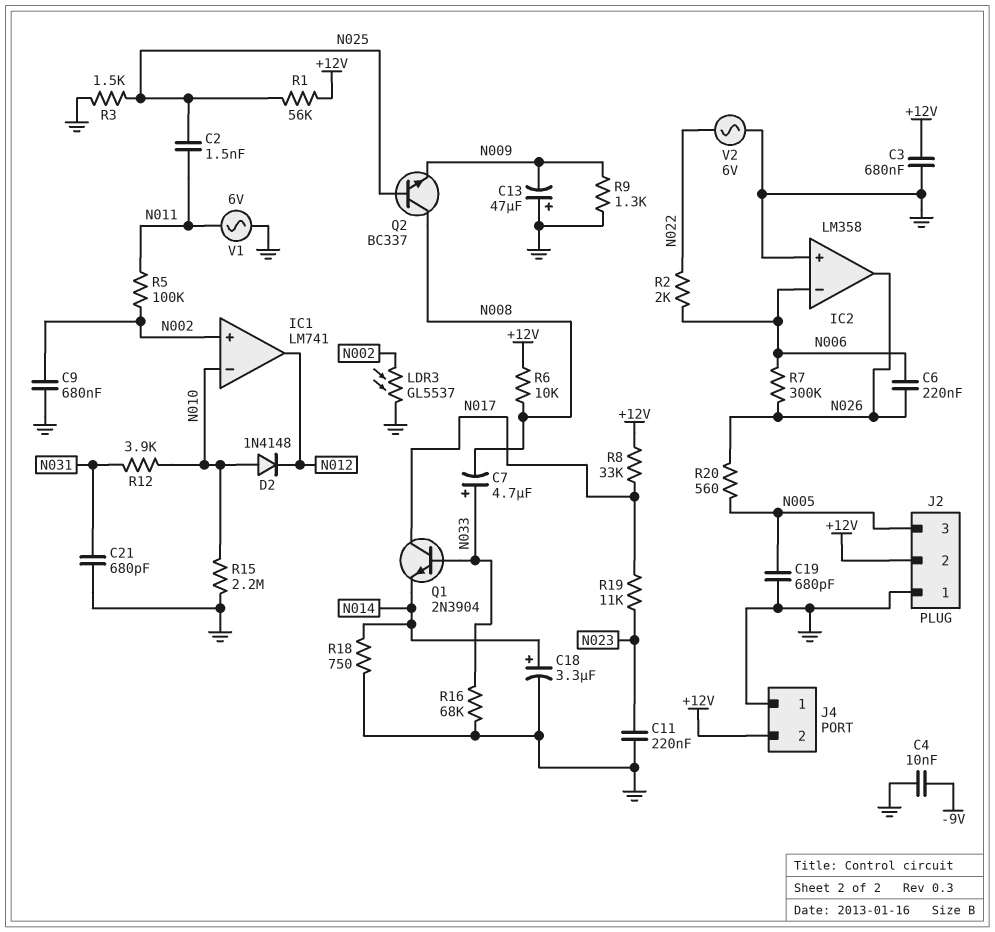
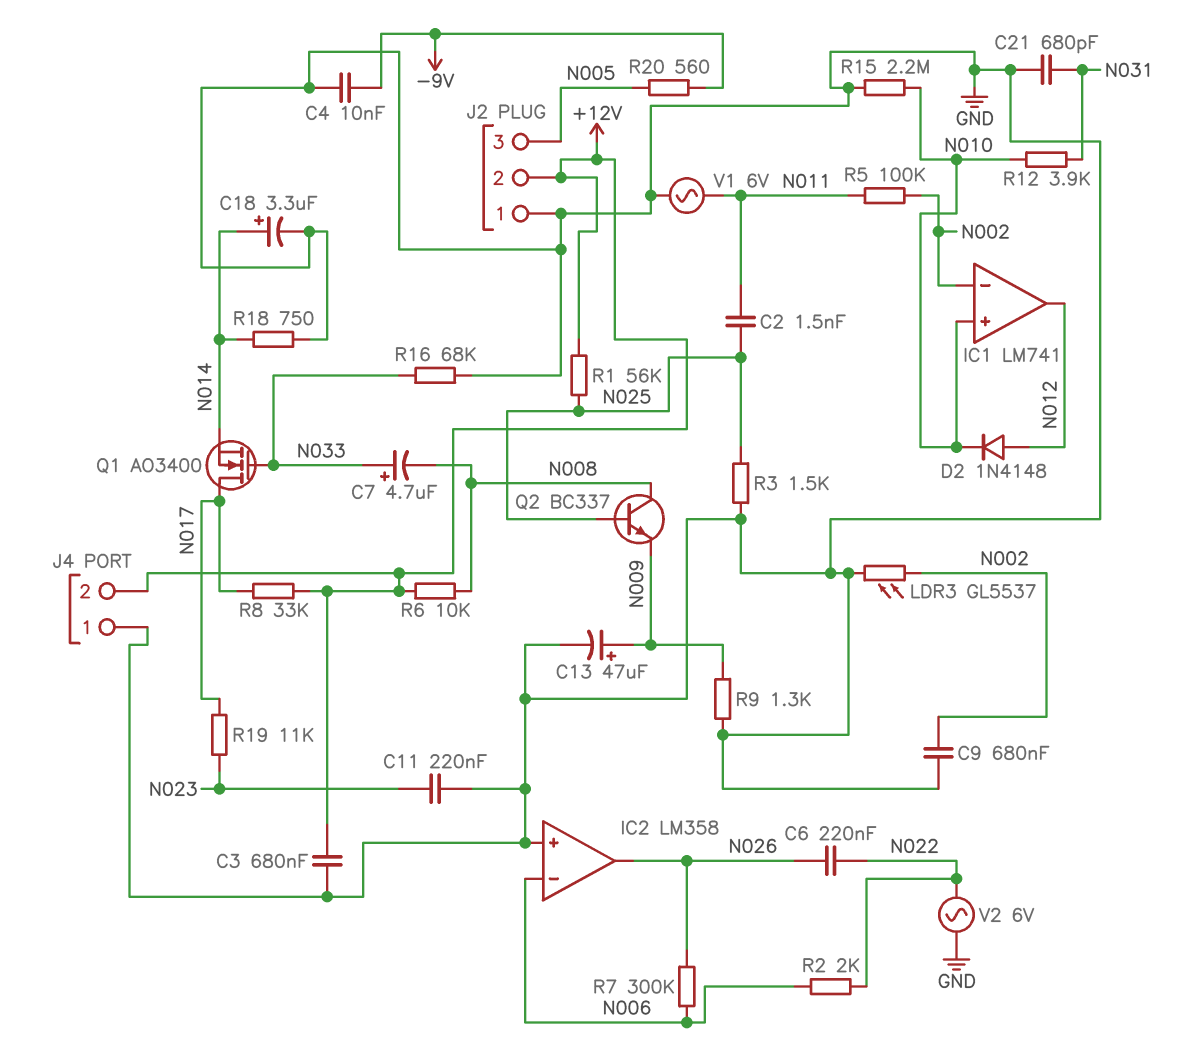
C6: 220nF (N006, N026) -> 220nF (N022, N026)
C13: 47uF (plus GND, minus N009) -> 47uF (plus N009, minus GND)
C19: 680pF (GND, N005) -> none
D2: diode 1N4148 (A N010, K N012) -> diode 1N4148 (A N012, K N010)
IC1 pin in+: N002 -> N010
IC1 pin in-: N010 -> N002
Q1: NPN 2N3904 (B N033, C N017, E N014) -> NMOS AO3400 (G N033, D N017, S N014)
R20: 560 (N005, N026) -> 560 (-9V, N005)

